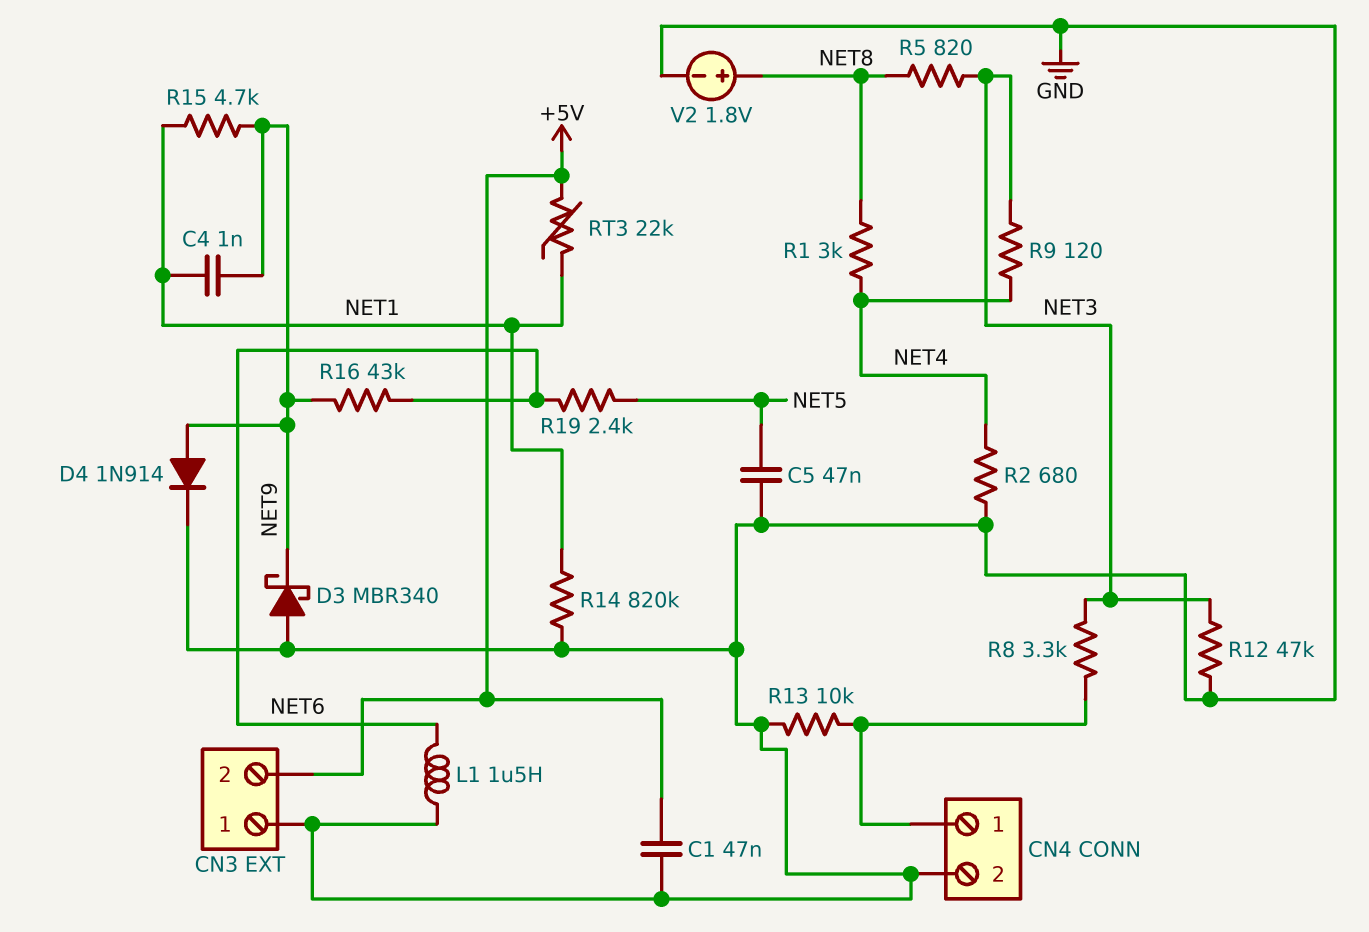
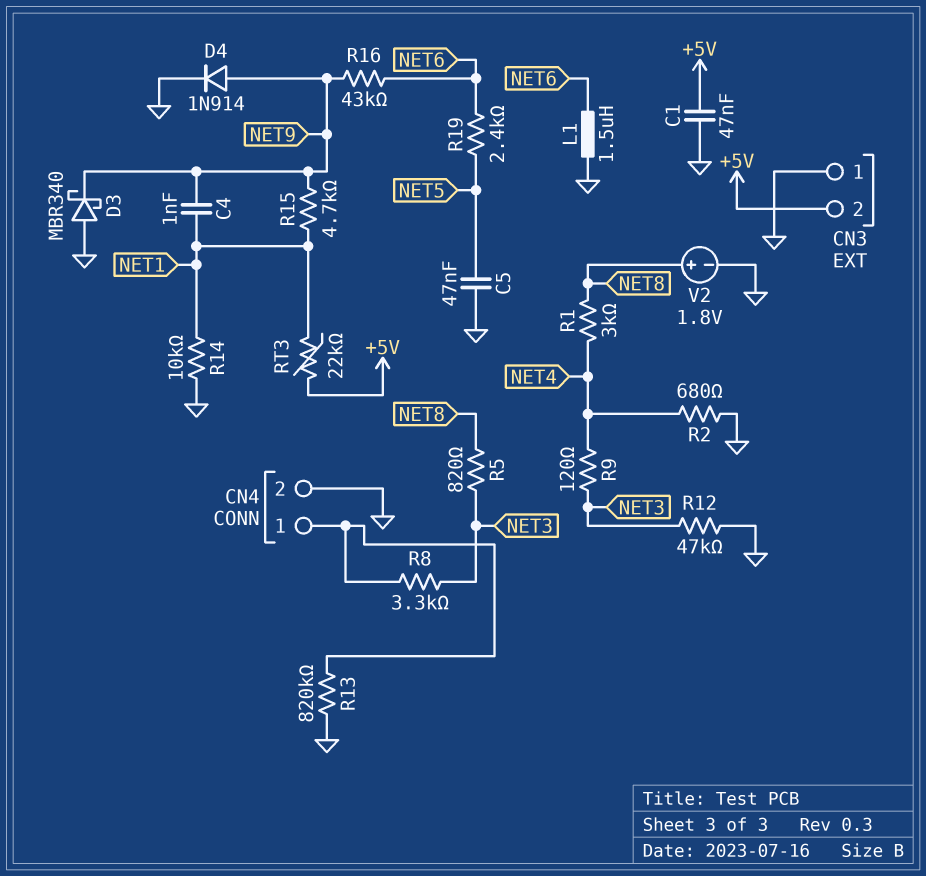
R13: 10k (CN4/1, GND) -> 820k (CN4/1, GND)
R14: 820k (GND, NET1) -> 10k (GND, NET1)

